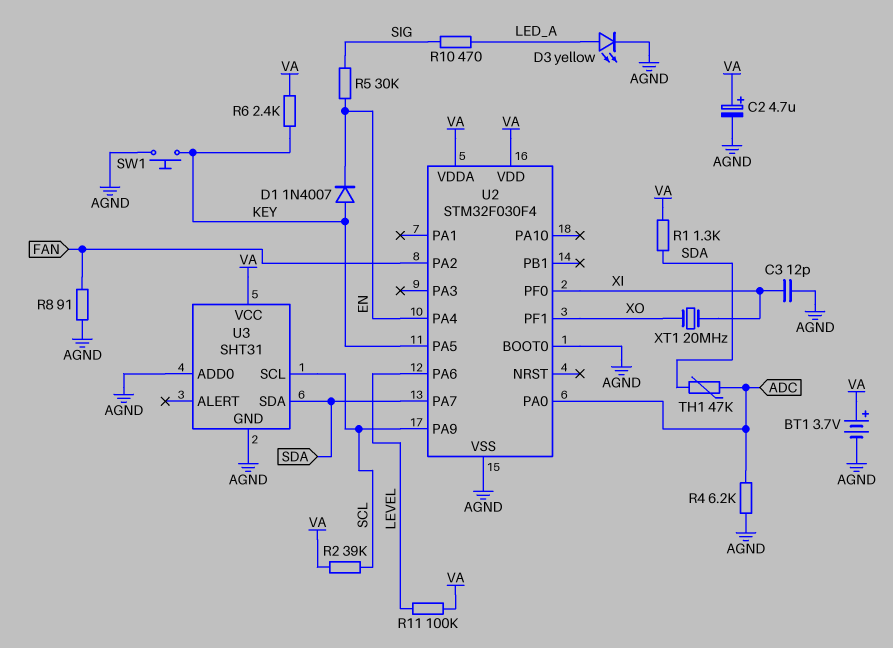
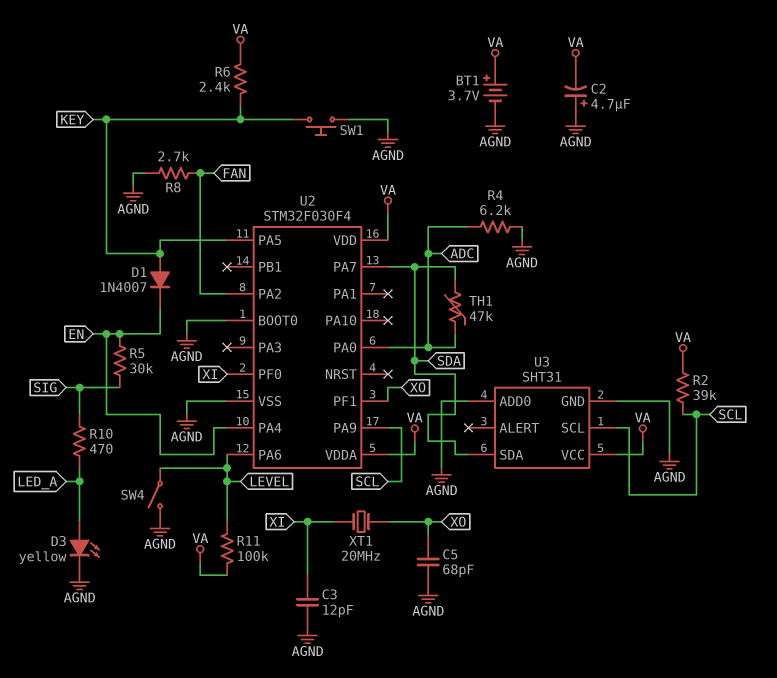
C2: 4.7uF (plus VA, minus AGND) -> 4.7uF (plus AGND, minus VA)
C5: none -> 68pF (AGND, XO)
R1: 1.3k (SDA, VA) -> none
R8: 91 (AGND, FAN) -> 2.7k (AGND, FAN)
SW4: none -> switch (AGND, LEVEL)

